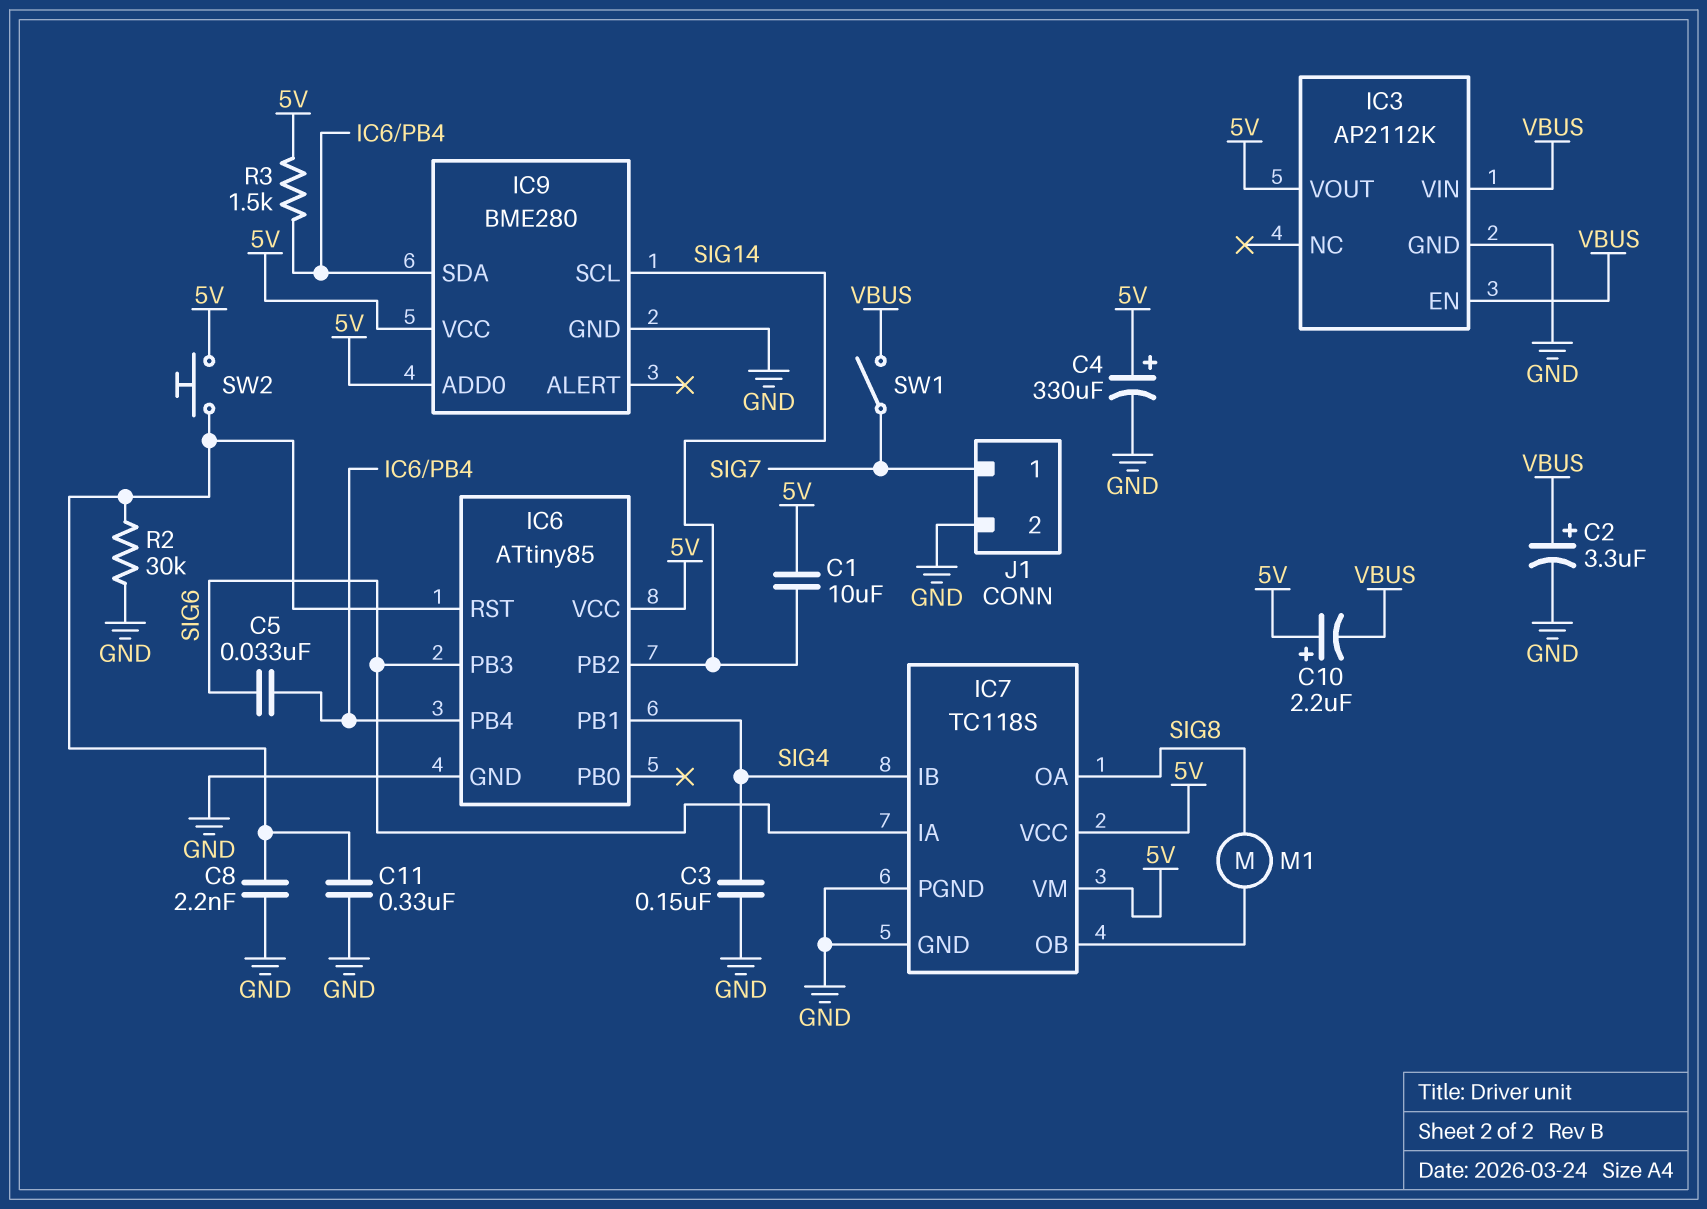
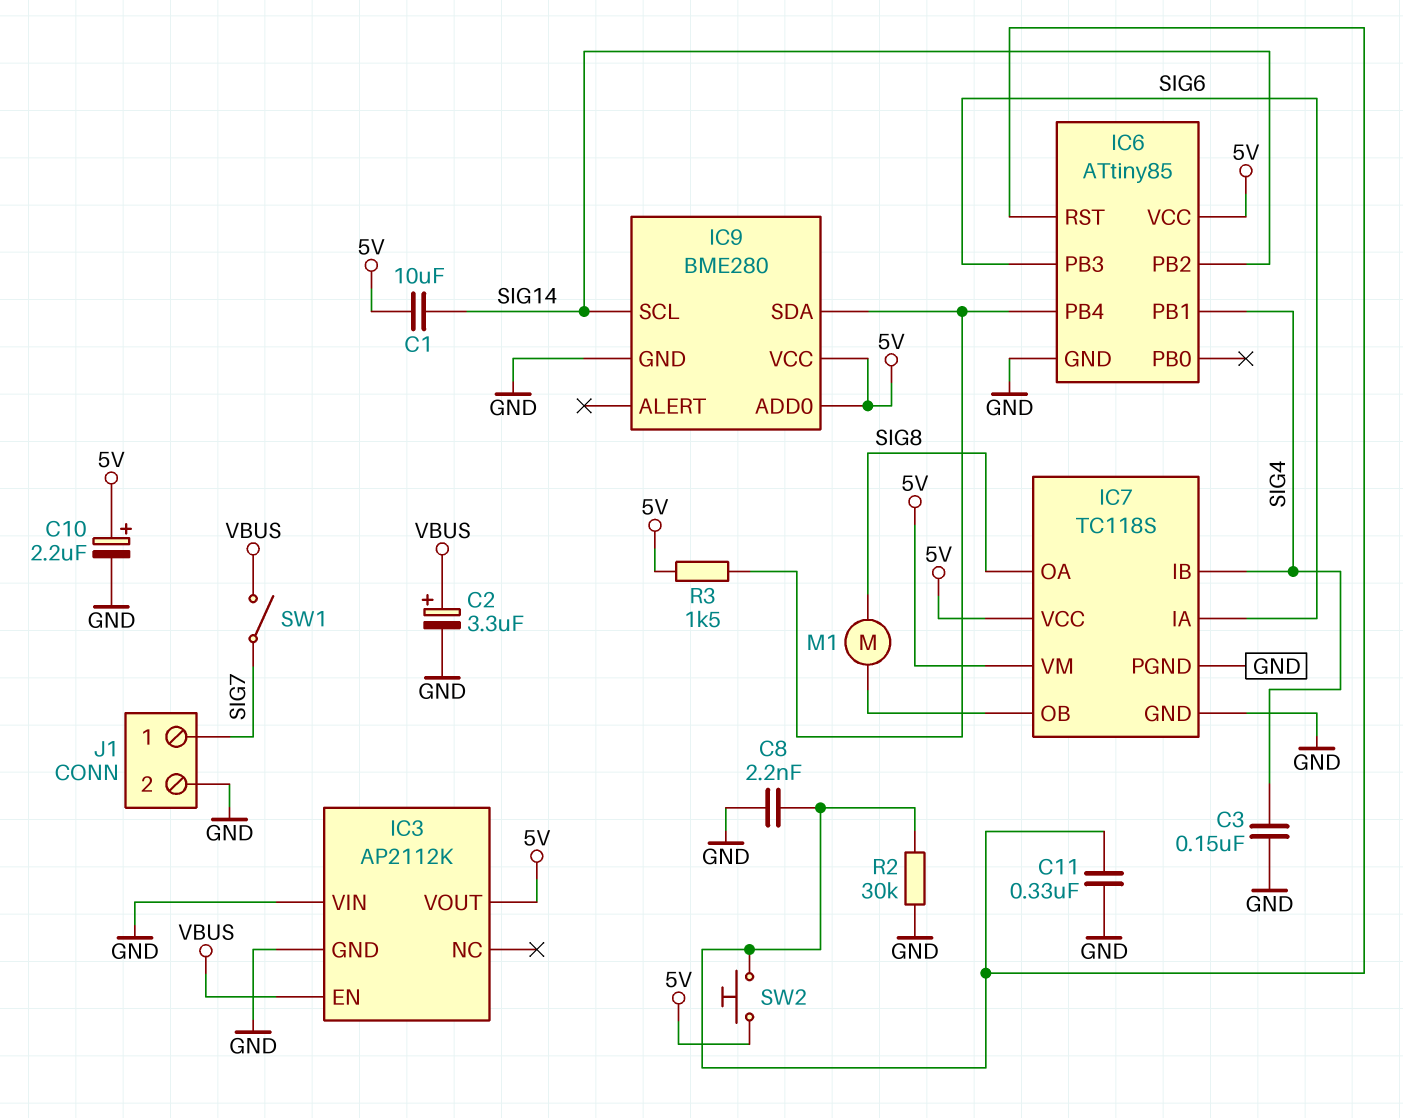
C4: 330uF (plus 5V, minus GND) -> none
C5: 33nF (IC6/PB4, SIG6) -> none
C10: 2.2uF (plus 5V, minus VBUS) -> 2.2uF (plus 5V, minus GND)
IC3 pin VIN: VBUS -> GND

